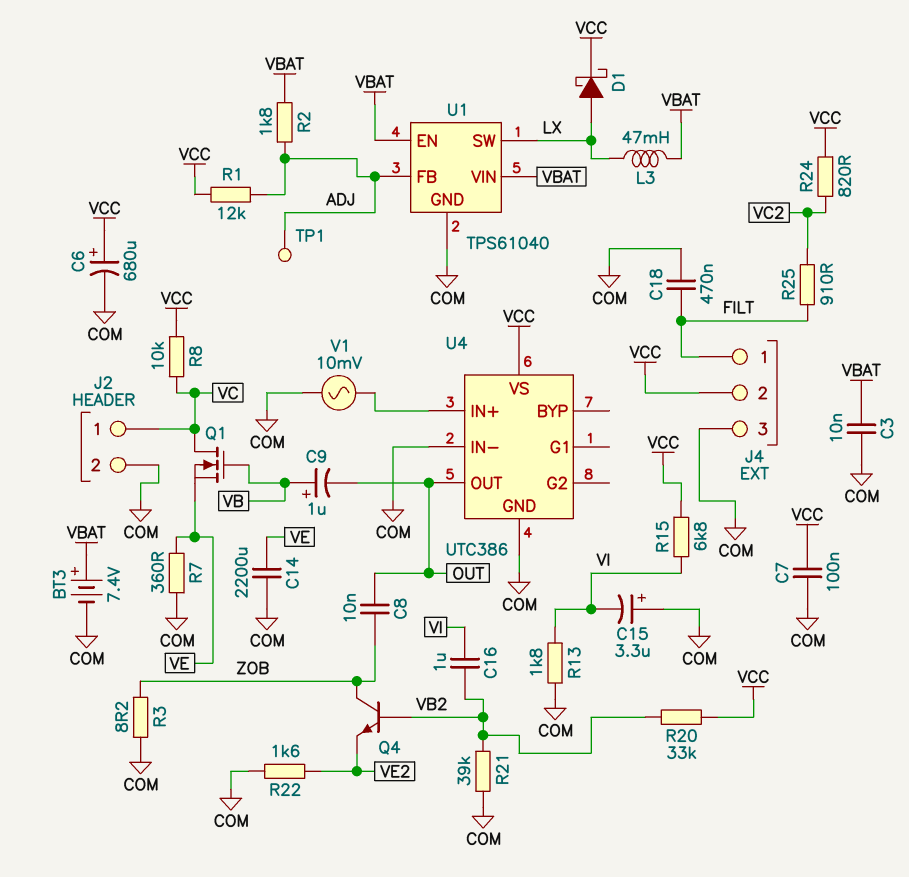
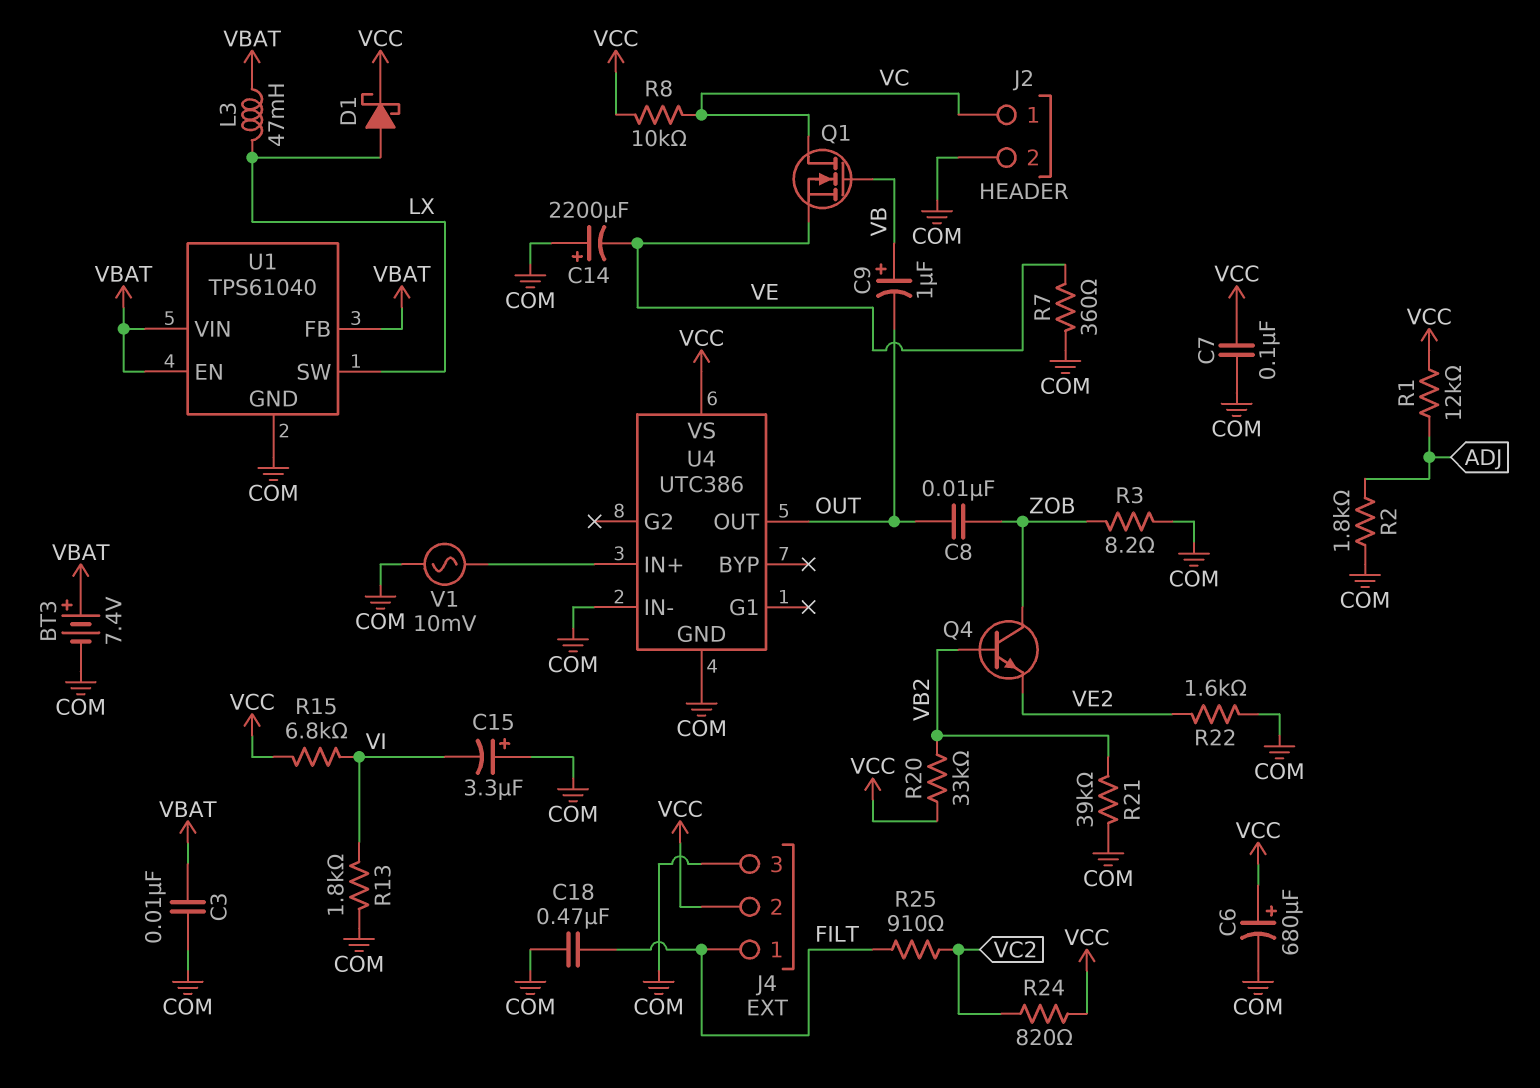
C14: 2200uF (COM, VE) -> 2200uF (plus COM, minus VE)
C16: 1uF (VB2, VI) -> none
R2: 1.8k (ADJ, VBAT) -> 1.8k (ADJ, COM)
TP1: test point (ADJ) -> none
U1 pin FB: ADJ -> VBAT

